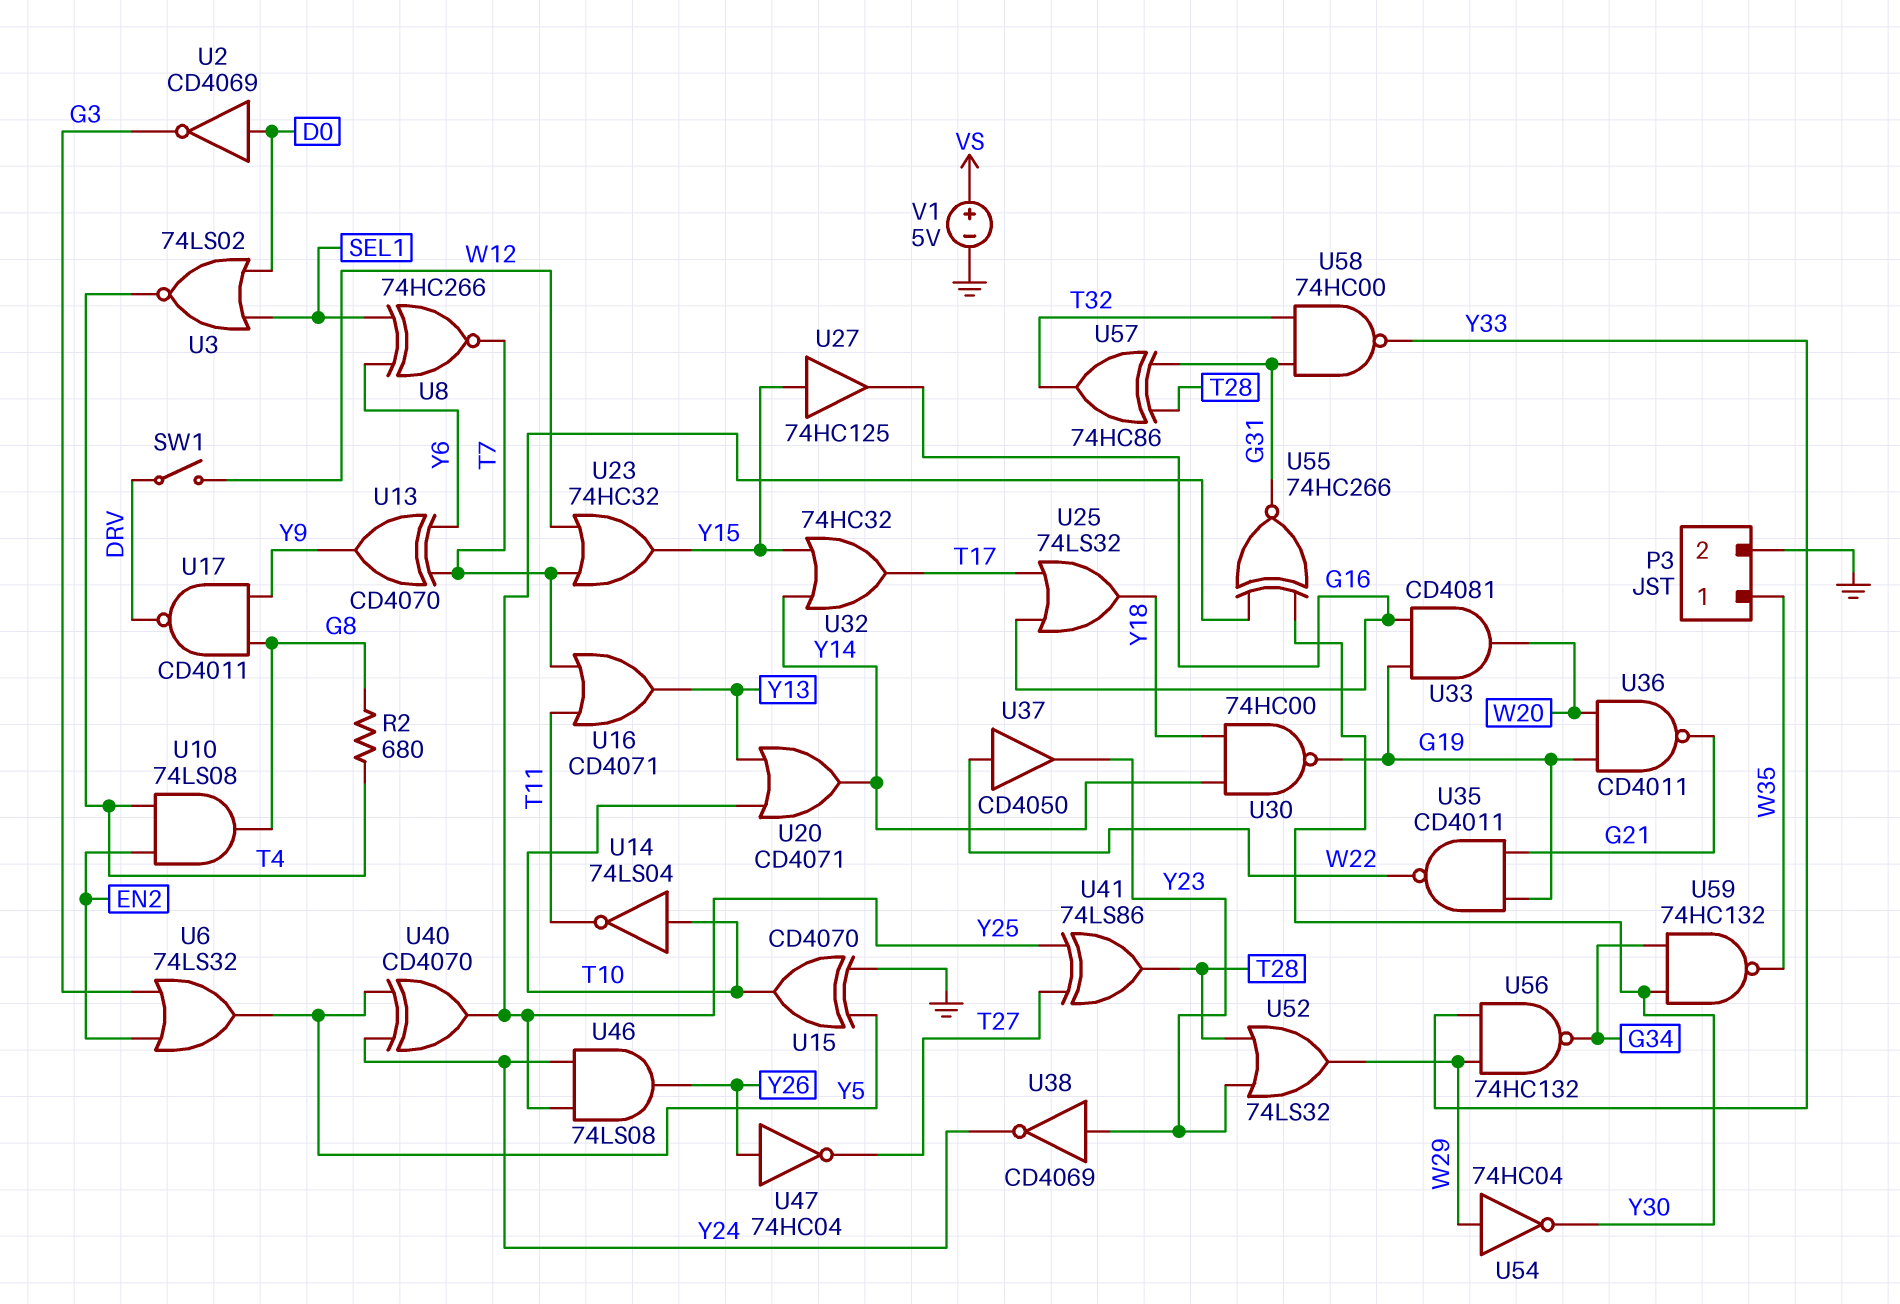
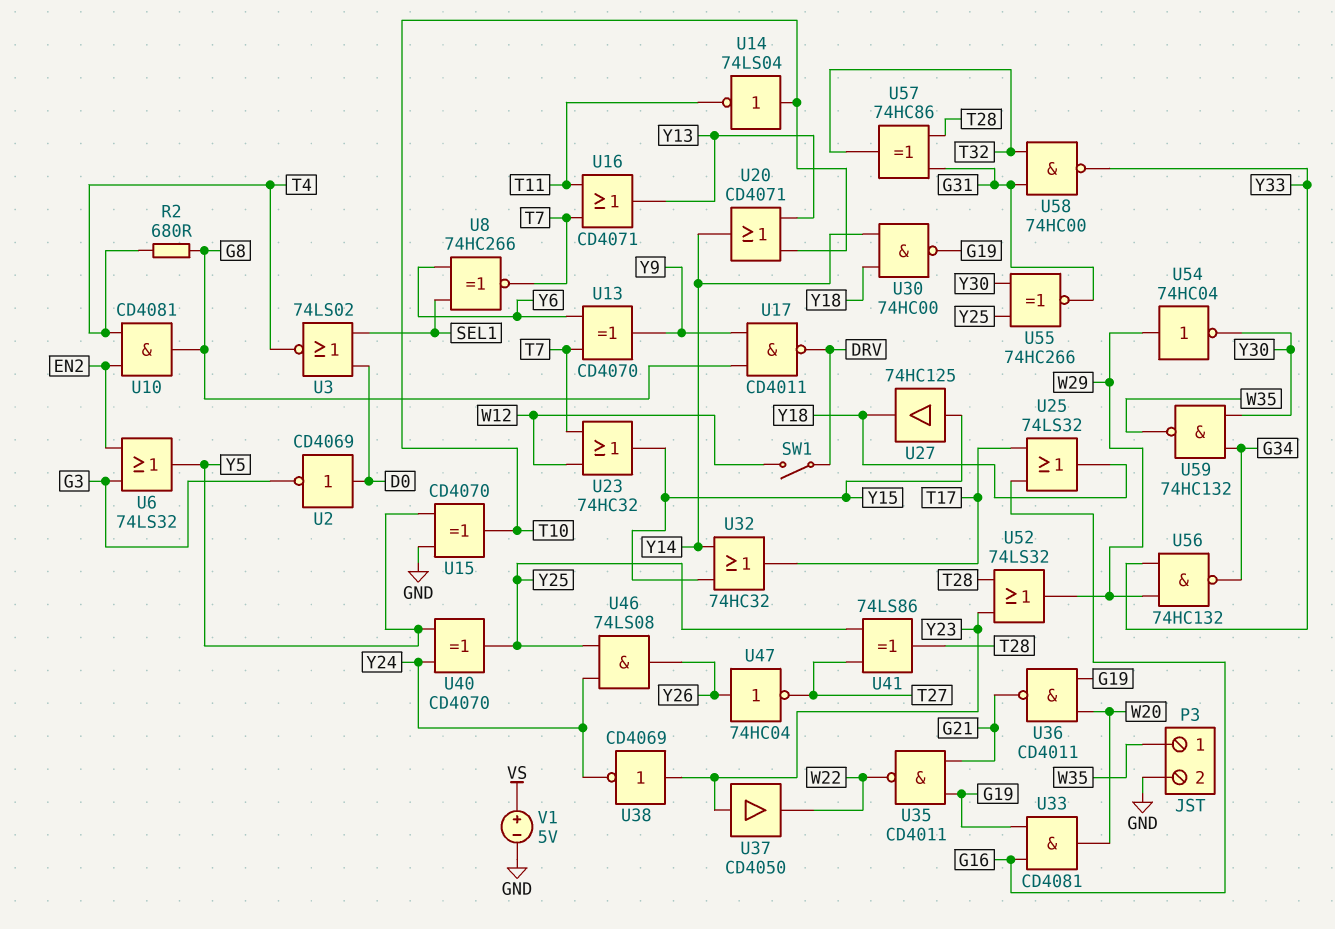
U10: AND 74LS08 (in EN2, in T4, out G8) -> AND CD4081 (in EN2, in T4, out G8)
U27: buffer 74HC125 (in Y15, out G16) -> buffer 74HC125 (in Y15, out Y18)
U37: buffer CD4050 (in W22, out Y23) -> buffer CD4050 (in Y23, out W22)

